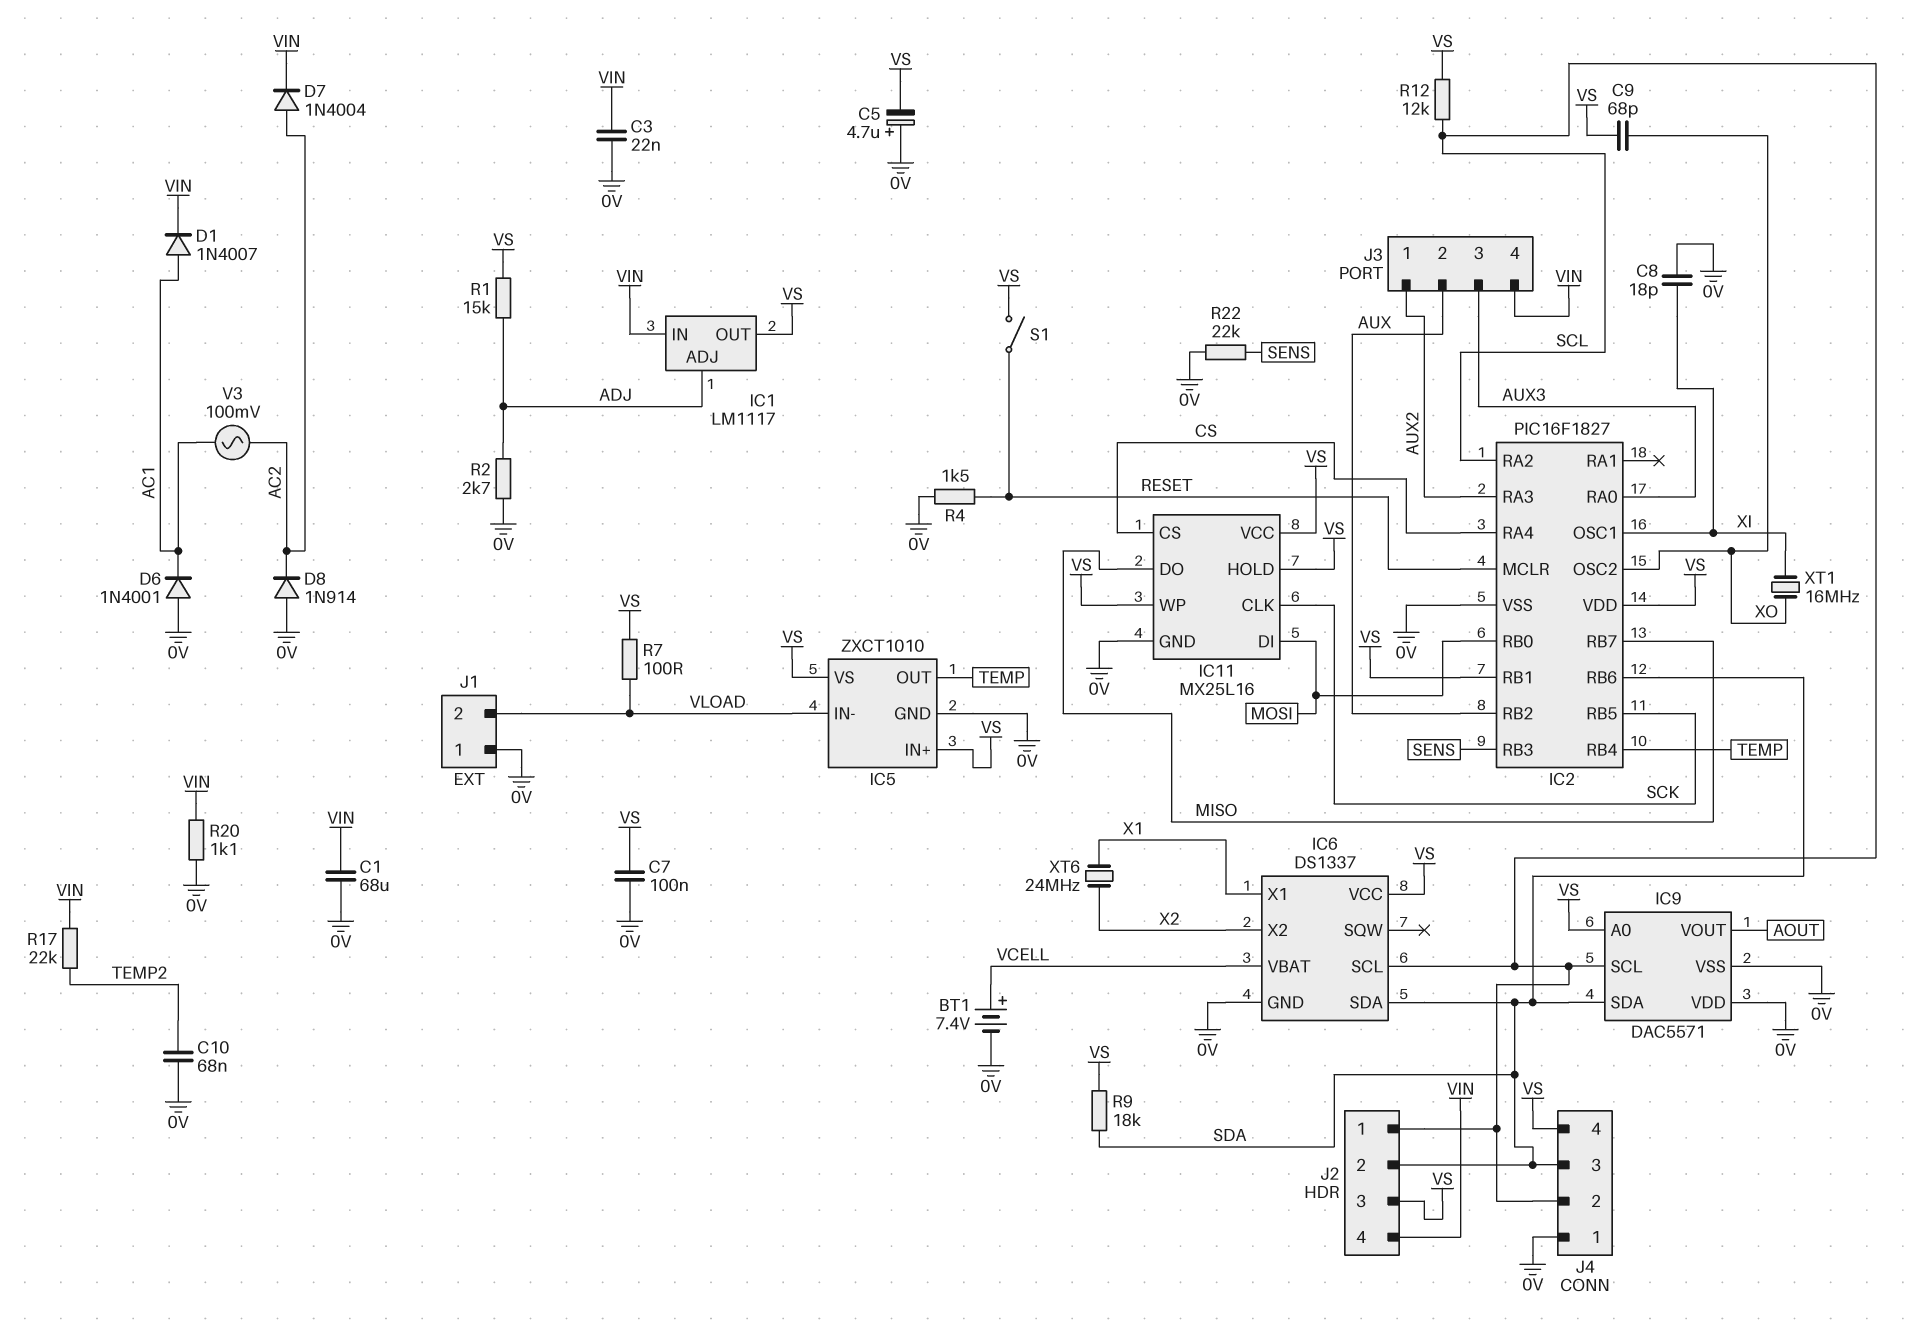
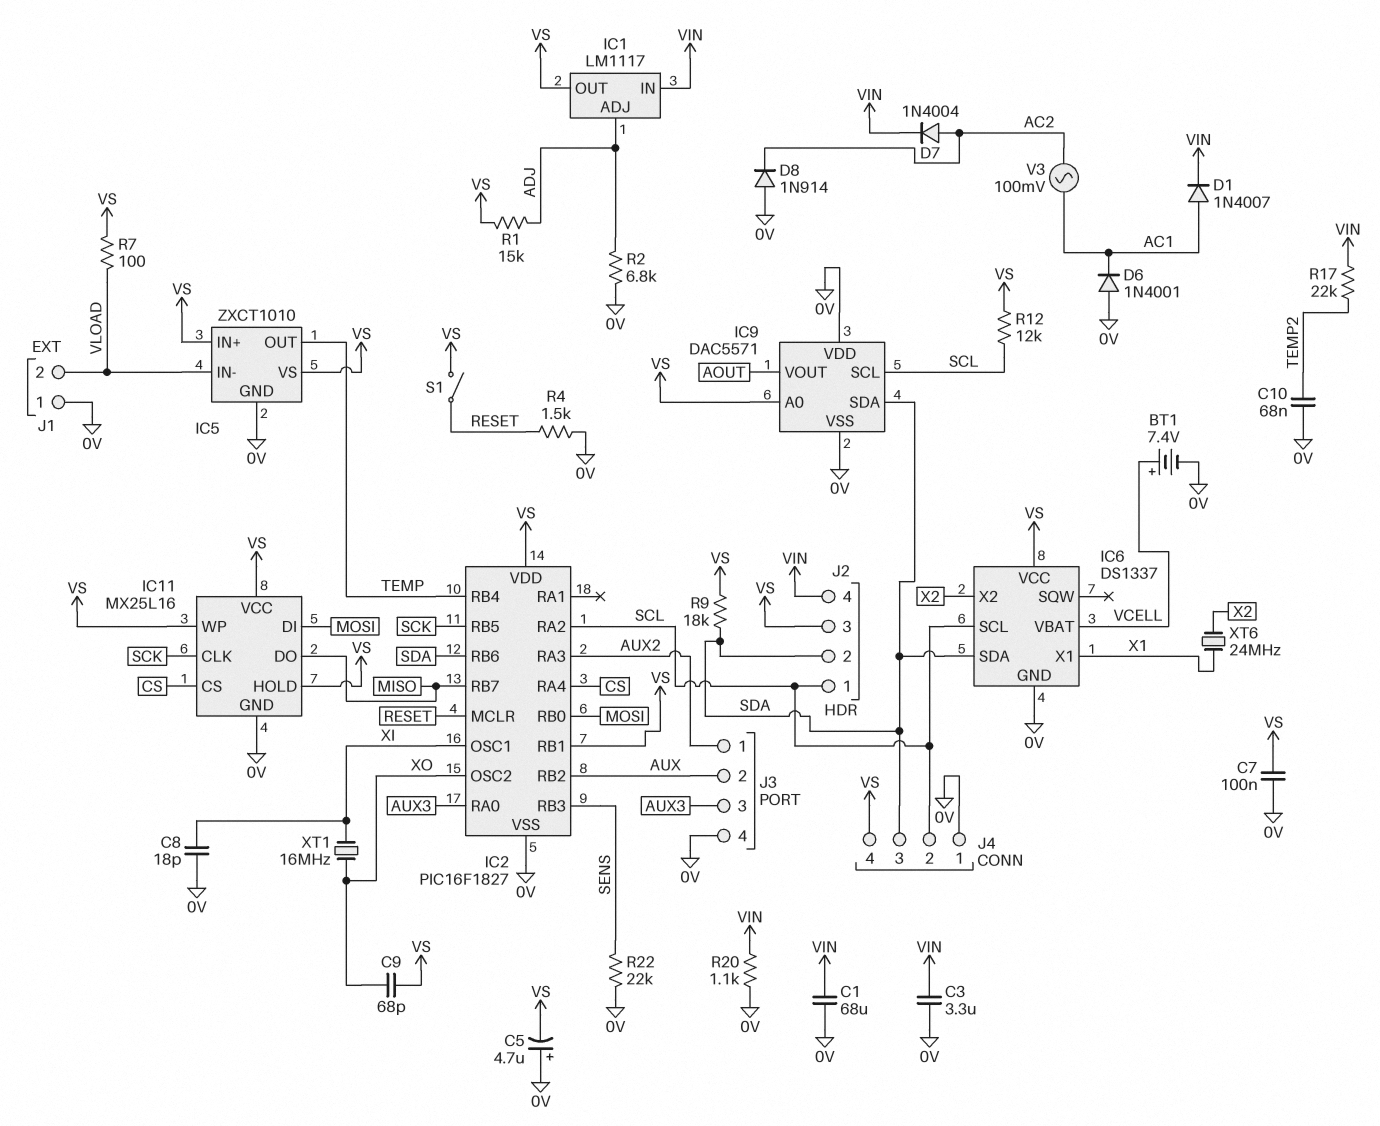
C3: 22nF (0V, VIN) -> 3.3uF (0V, VIN)
J3 pin 4: VIN -> 0V
R2: 2.7k (0V, ADJ) -> 6.8k (0V, ADJ)

